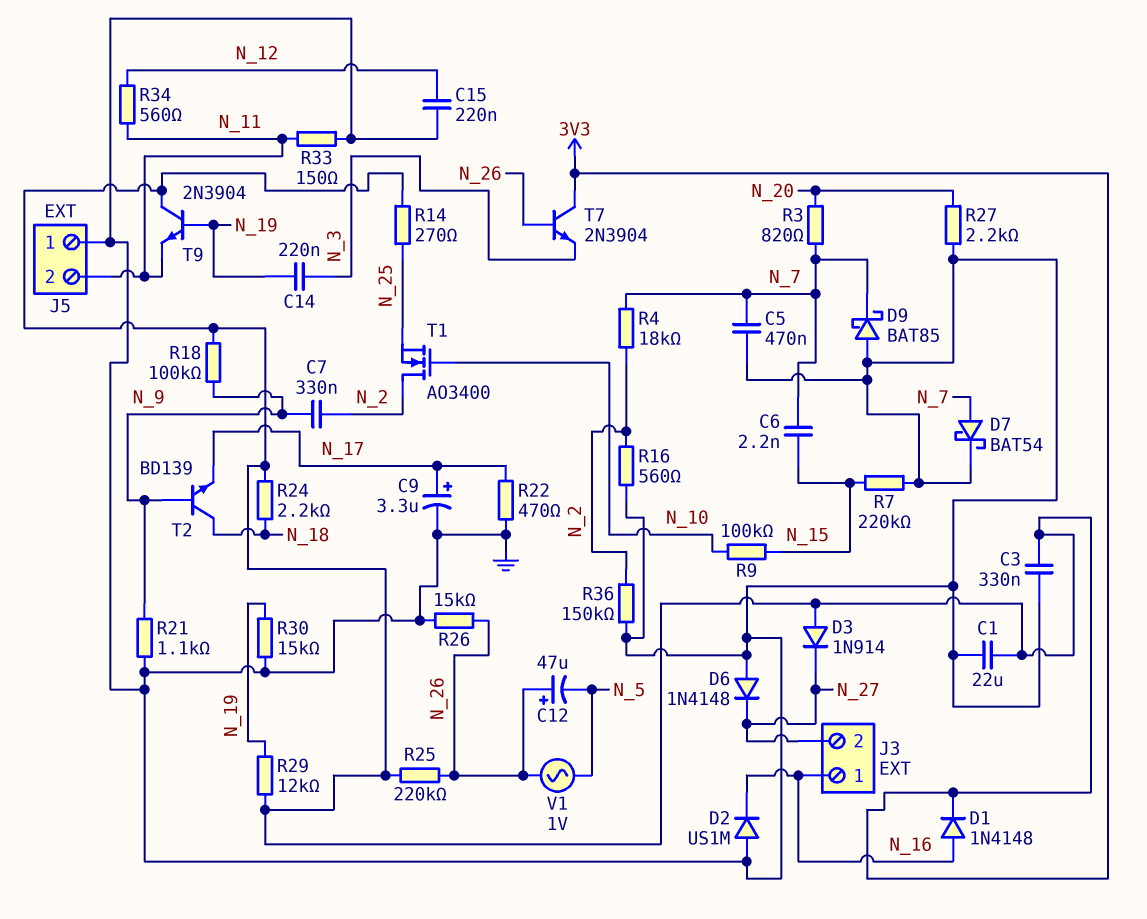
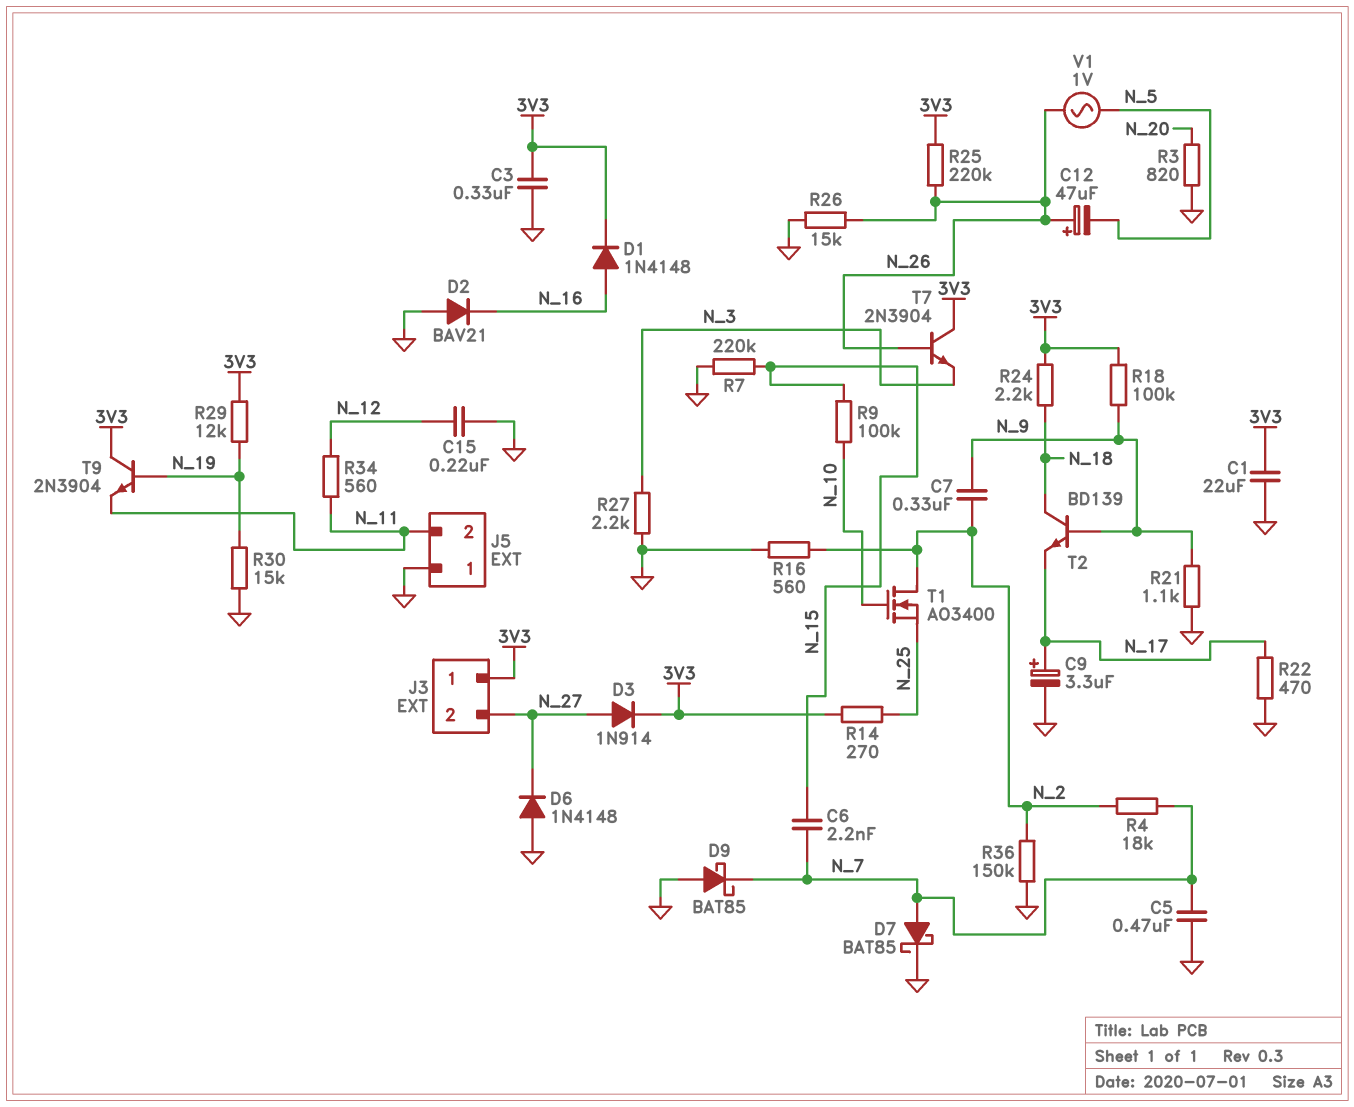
C14: 220nF (N_3, N_19) -> none
D2: diode US1M (A GND, K N_16) -> diode BAV21 (A GND, K N_16)
D3: diode 1N914 (A 3V3, K N_27) -> diode 1N914 (A N_27, K 3V3)
D7: schottky BAT54 (A N_7, K GND) -> schottky BAT85 (A N_7, K GND)
J3 pin 1: N_16 -> 3V3
R3: 820 (N_7, N_20) -> 820 (GND, N_20)
R27: 2.2k (GND, N_20) -> 2.2k (GND, N_3)
R33: 150 (GND, N_11) -> none

